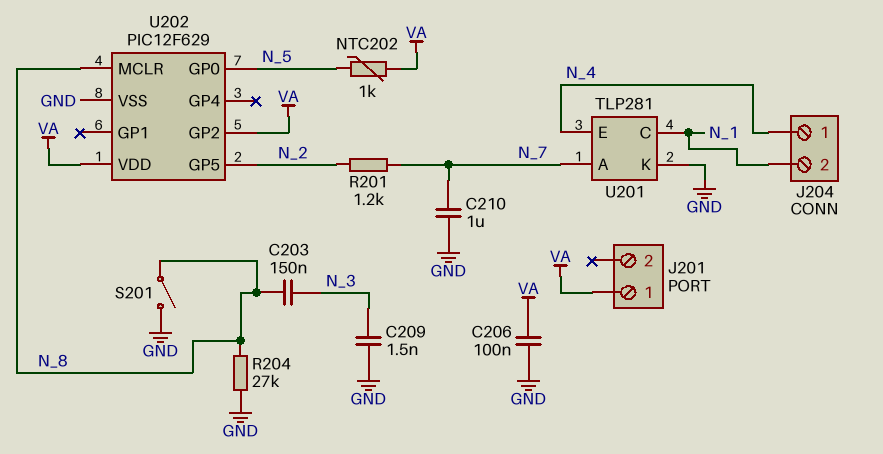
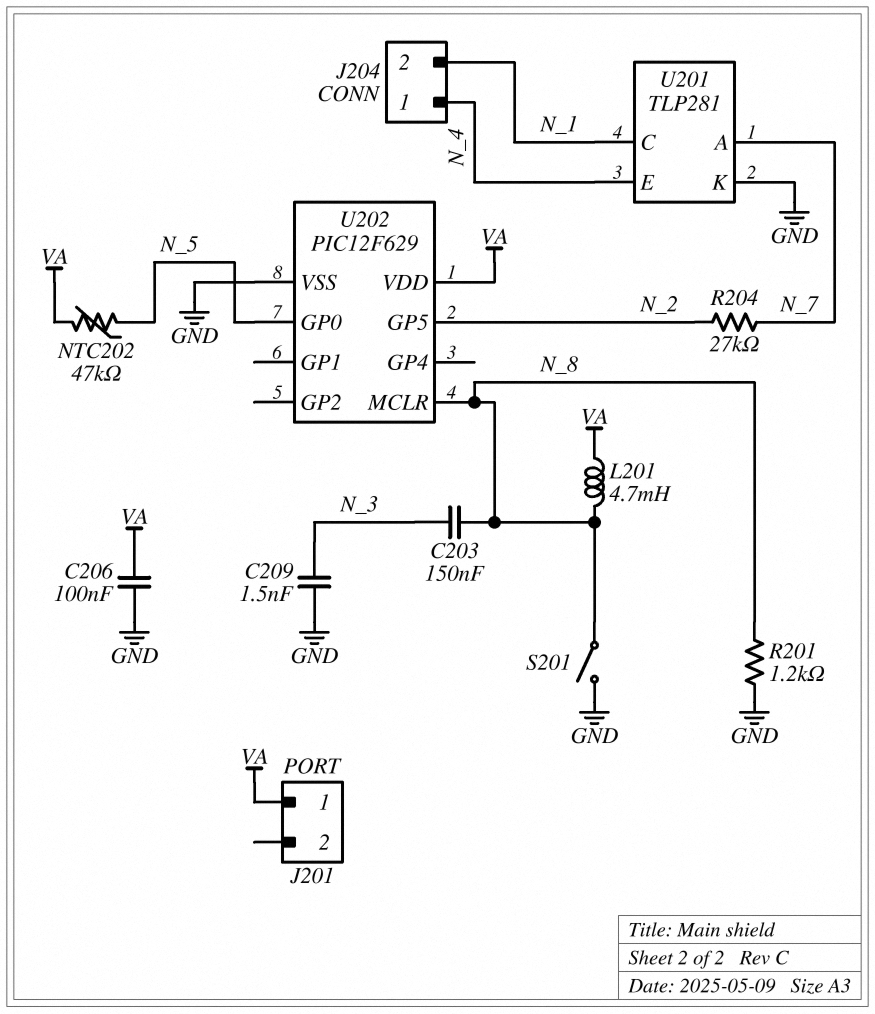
C210: 1uF (GND, N_7) -> none
L201: none -> 4.7mH (N_8, VA)
NTC202: 1k (N_5, VA) -> 47k (N_5, VA)
R201: 1.2k (N_2, N_7) -> 1.2k (GND, N_8)
R204: 27k (GND, N_8) -> 27k (N_2, N_7)
U202 pin GP2: VA -> none

